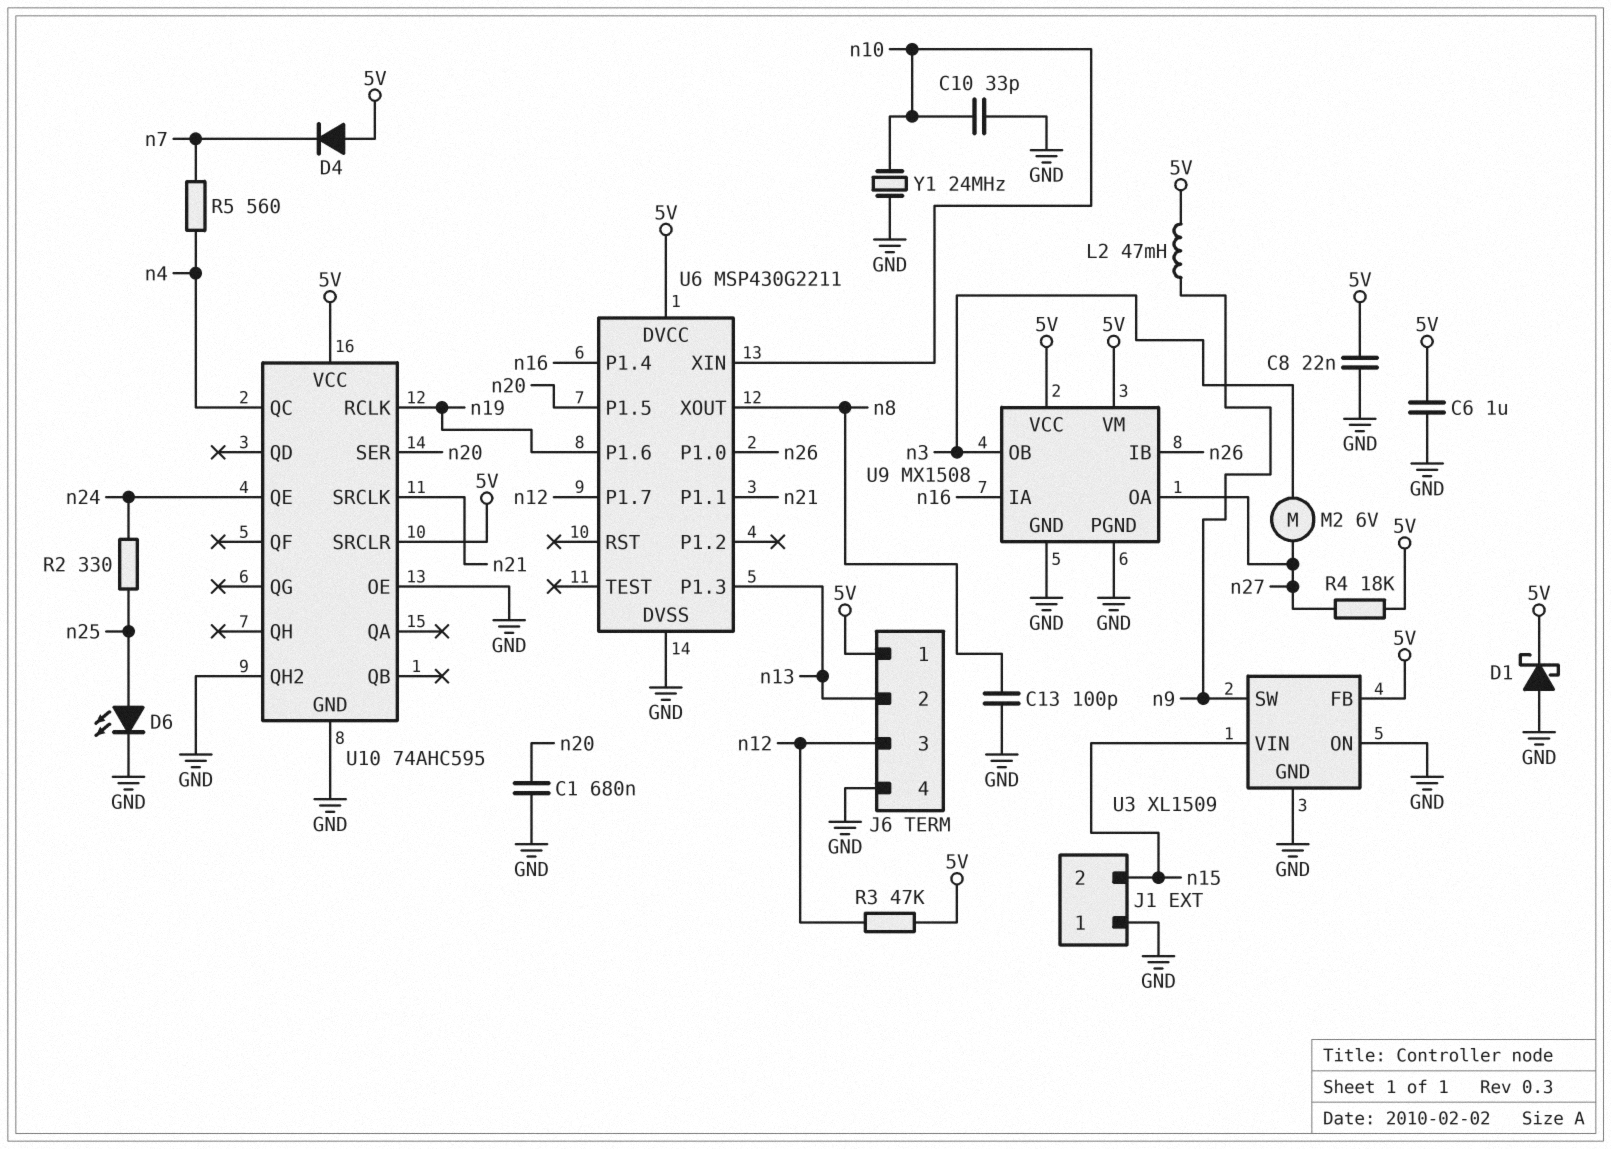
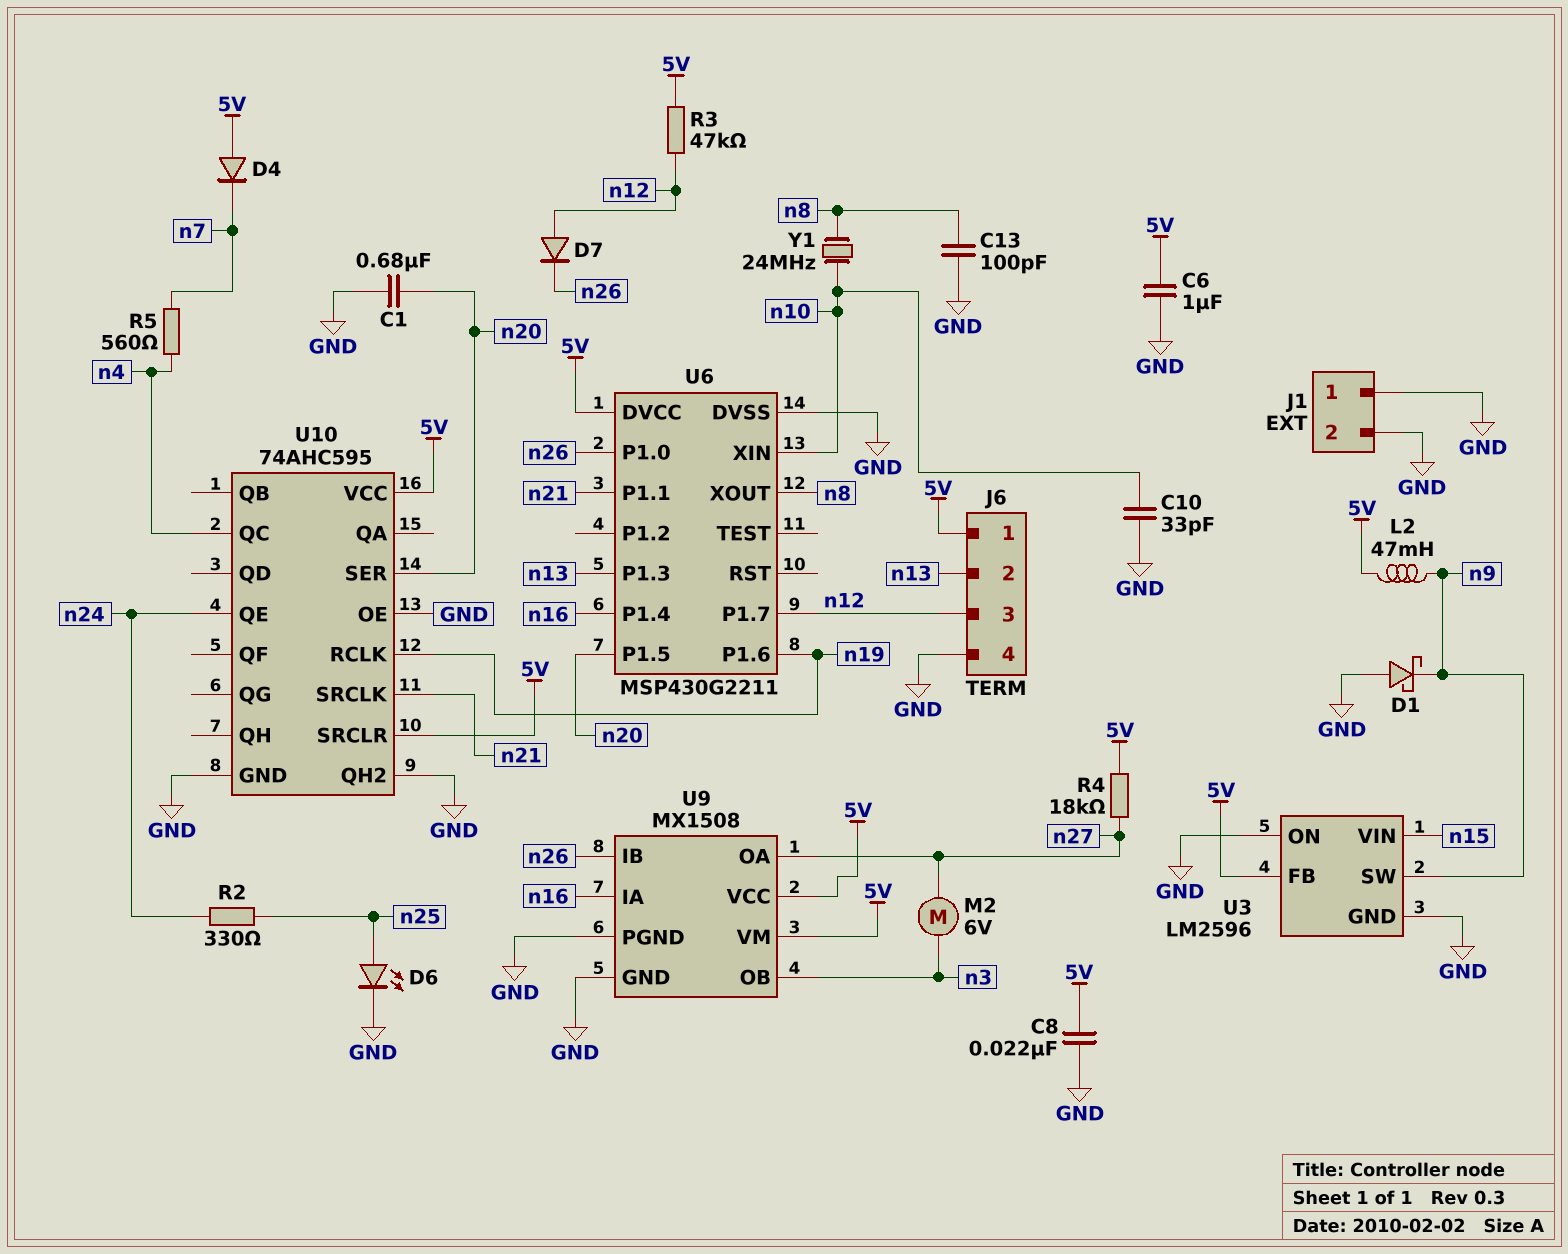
D1: schottky (A GND, K 5V) -> schottky (A GND, K n9)
D7: none -> diode (A n12, K n26)
J1 pin 2: n15 -> GND
U3: XL1509 -> LM2596
Y1: 24MHz (GND, n10) -> 24MHz (n8, n10)

